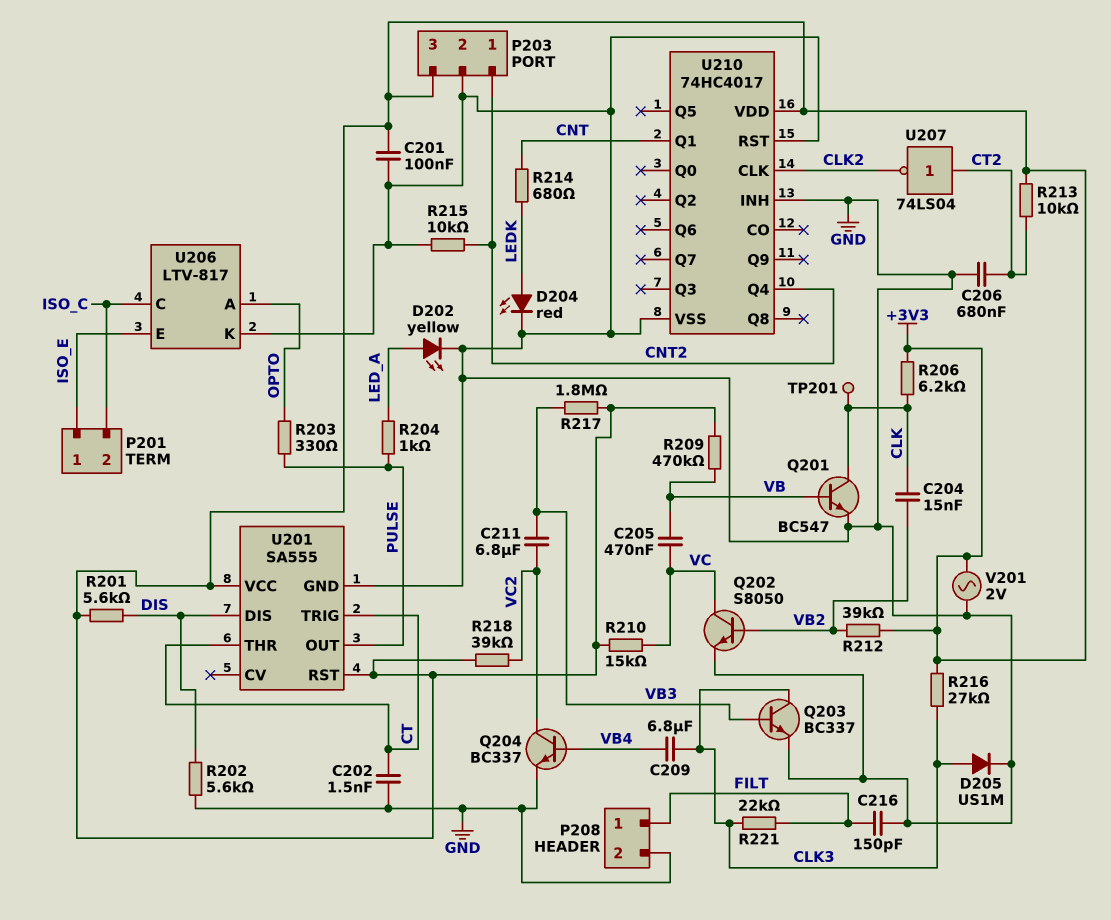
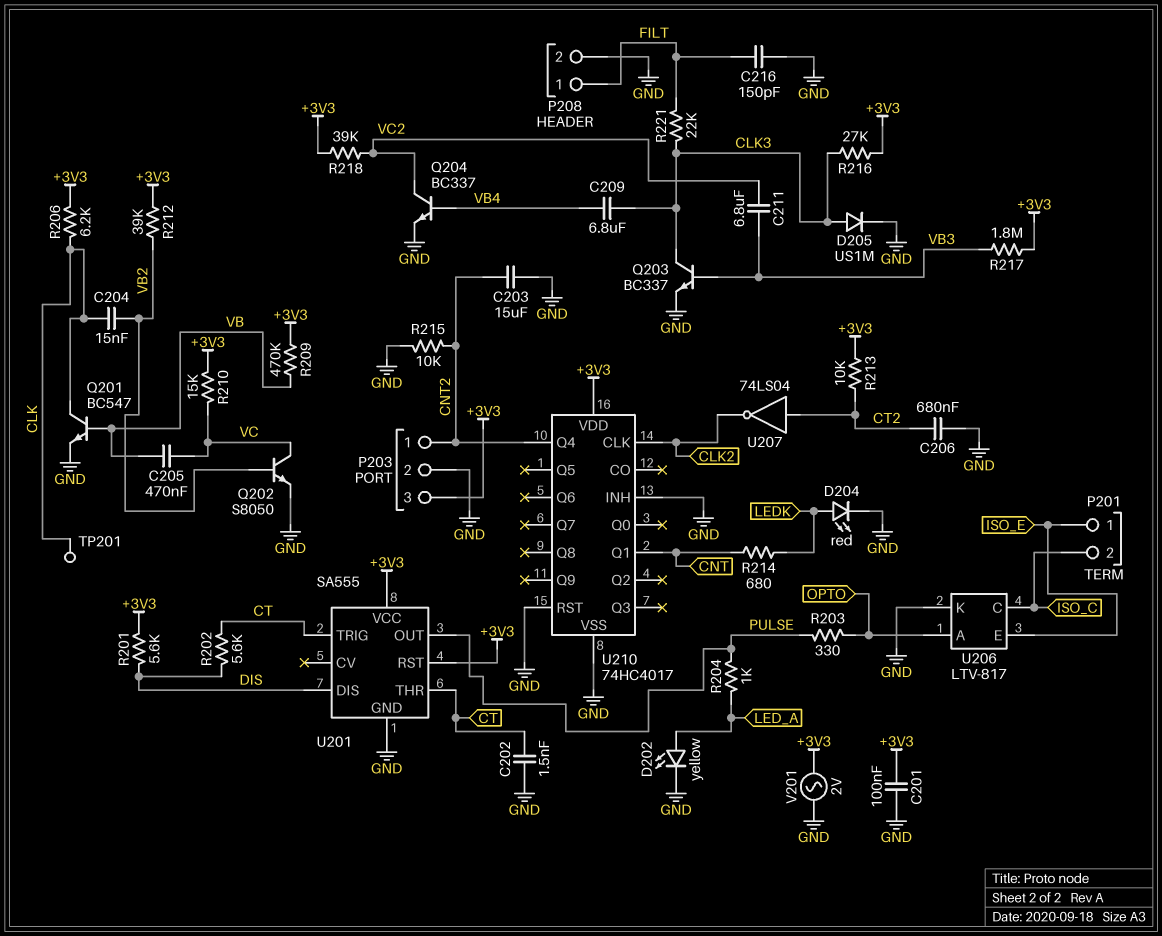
C203: none -> 15uF (CNT2, GND)
R202: 5.6k (DIS, GND) -> 5.6k (CT, DIS)

